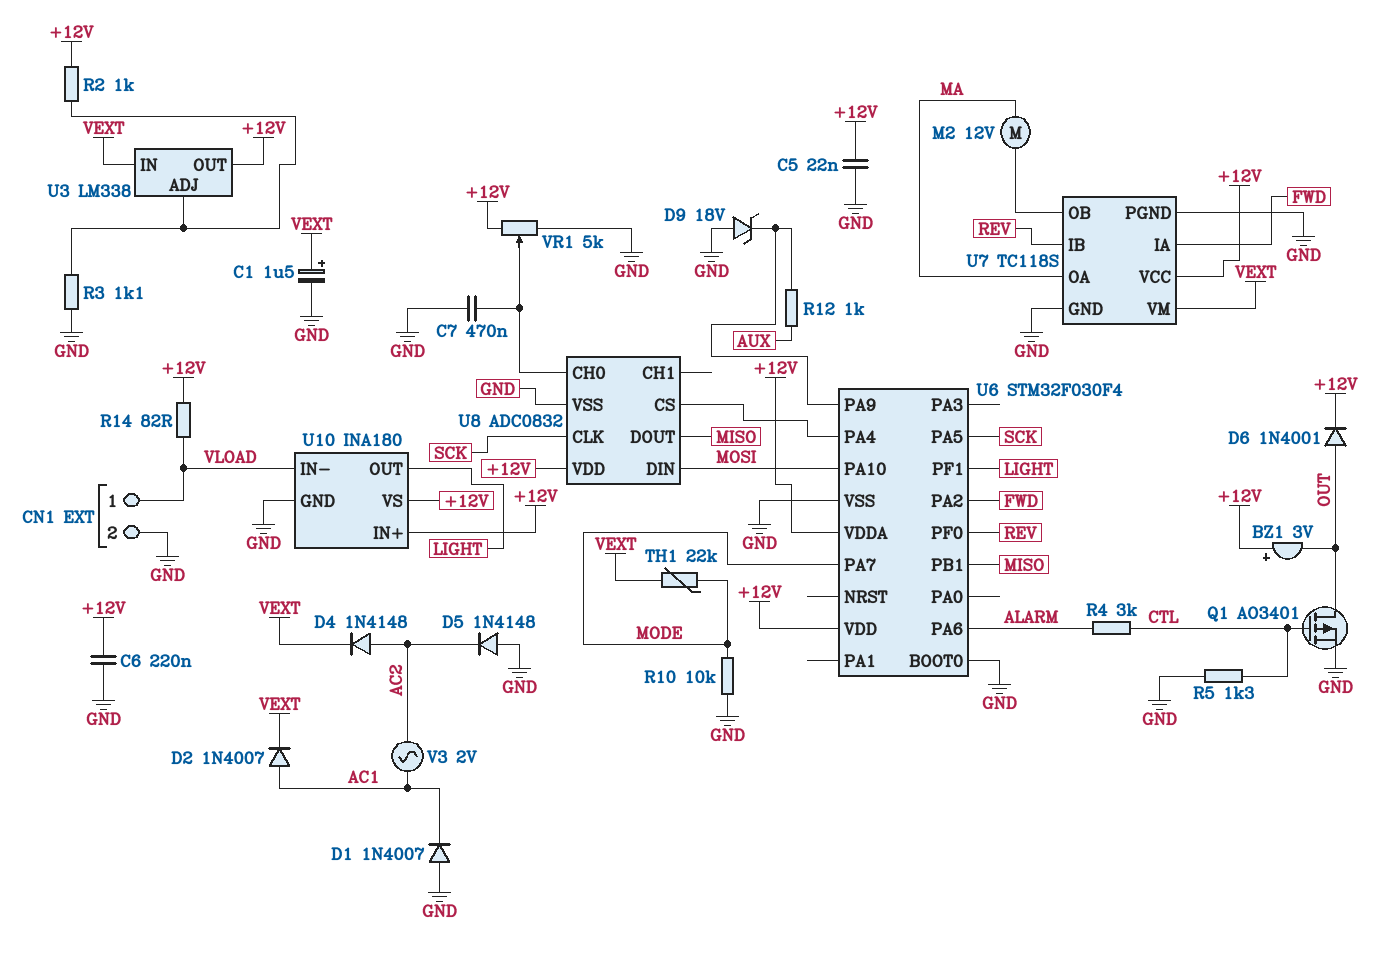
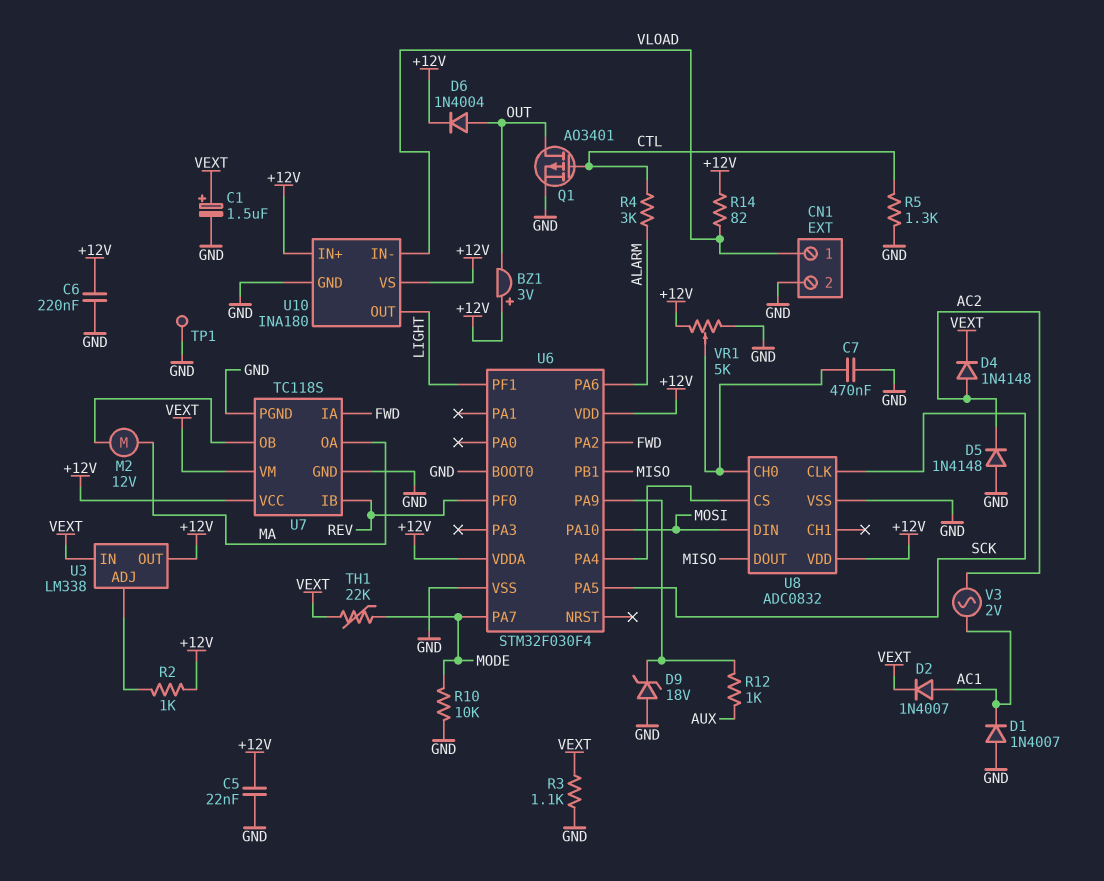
D6: diode 1N4001 (A OUT, K +12V) -> diode 1N4004 (A OUT, K +12V)
R3: 1.1k (GND, U3/ADJ) -> 1.1k (GND, VEXT)
TP1: none -> test point (GND)

